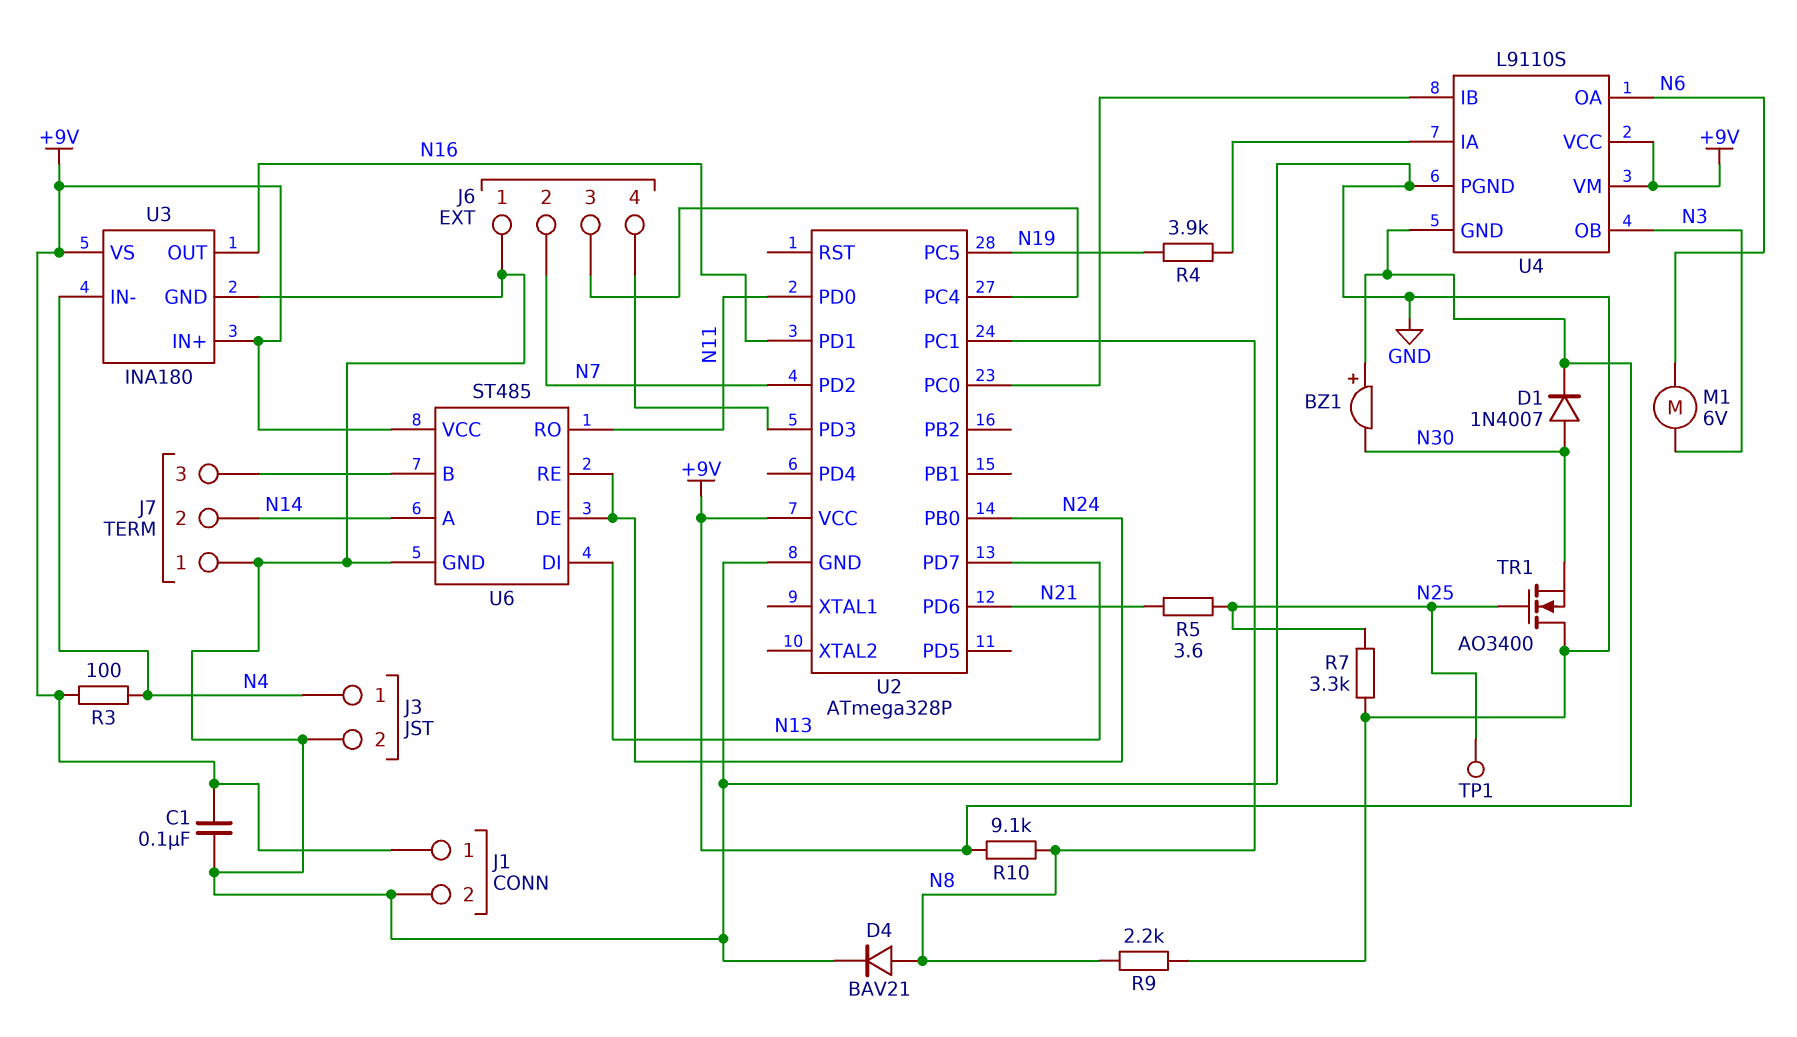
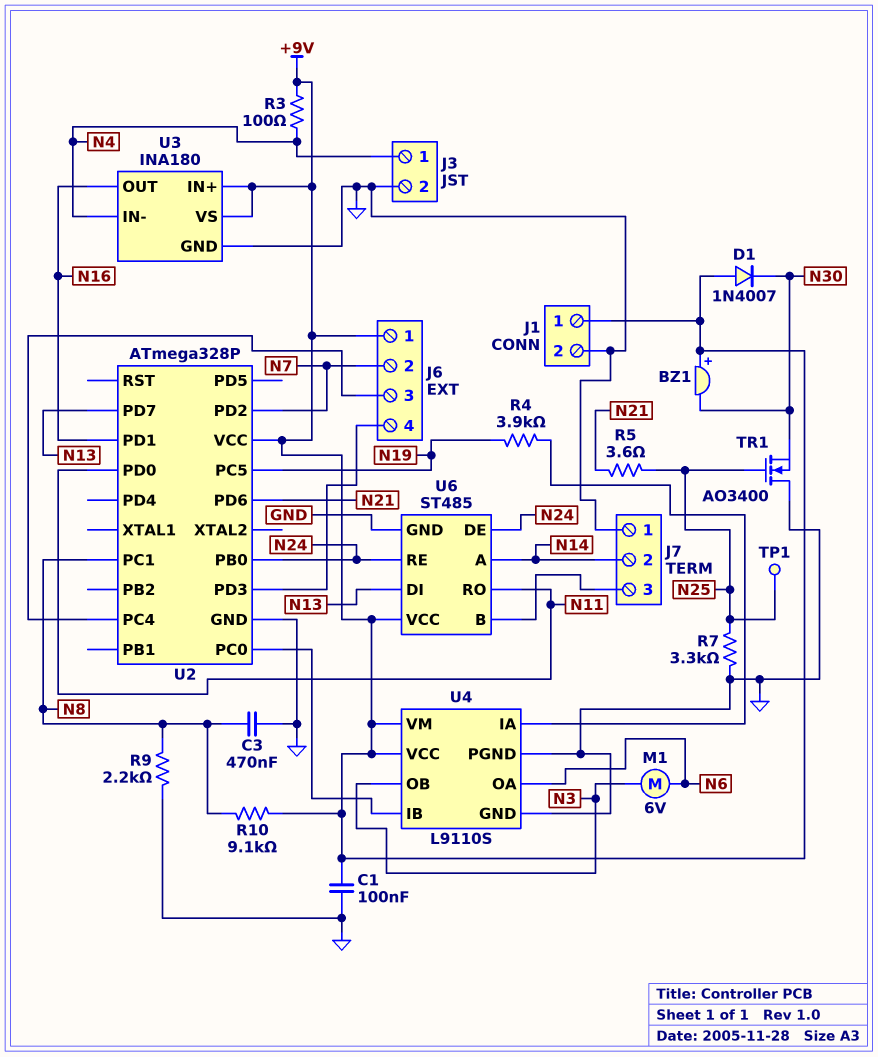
C3: none -> 470nF (GND, N8)
D1: diode 1N4007 (A N30, K +9V) -> diode 1N4007 (A +9V, K N30)
D4: diode BAV21 (A N8, K GND) -> none
J6 pin 1: GND -> +9V
U4 pin GND: +9V -> GND

